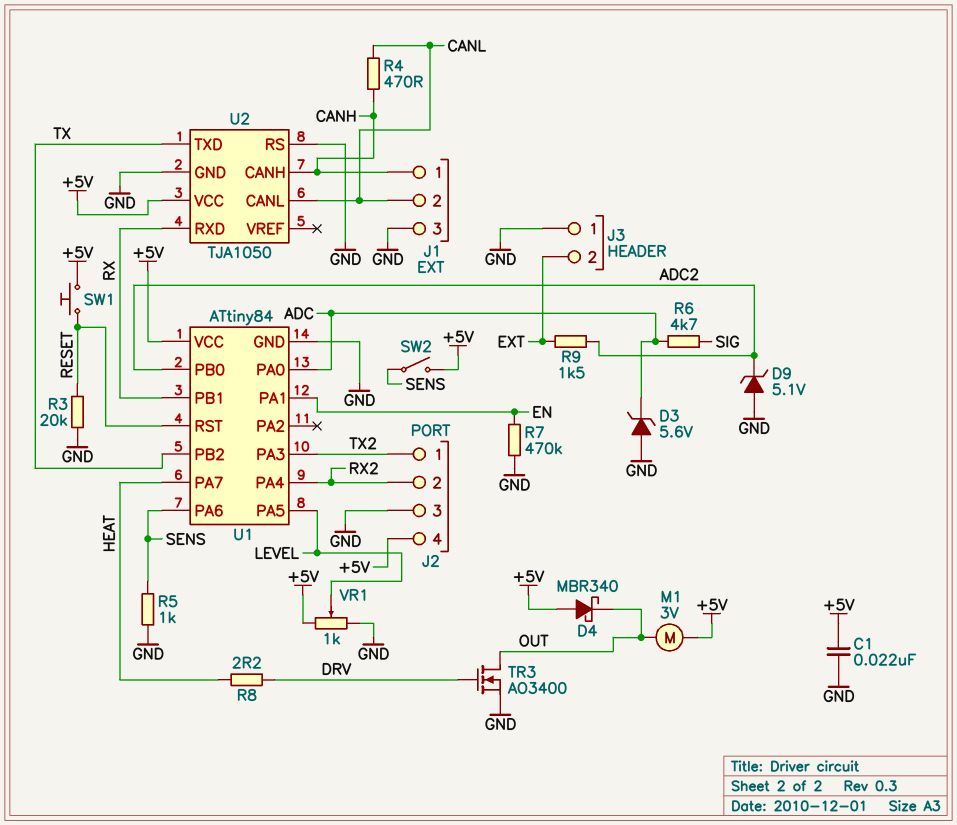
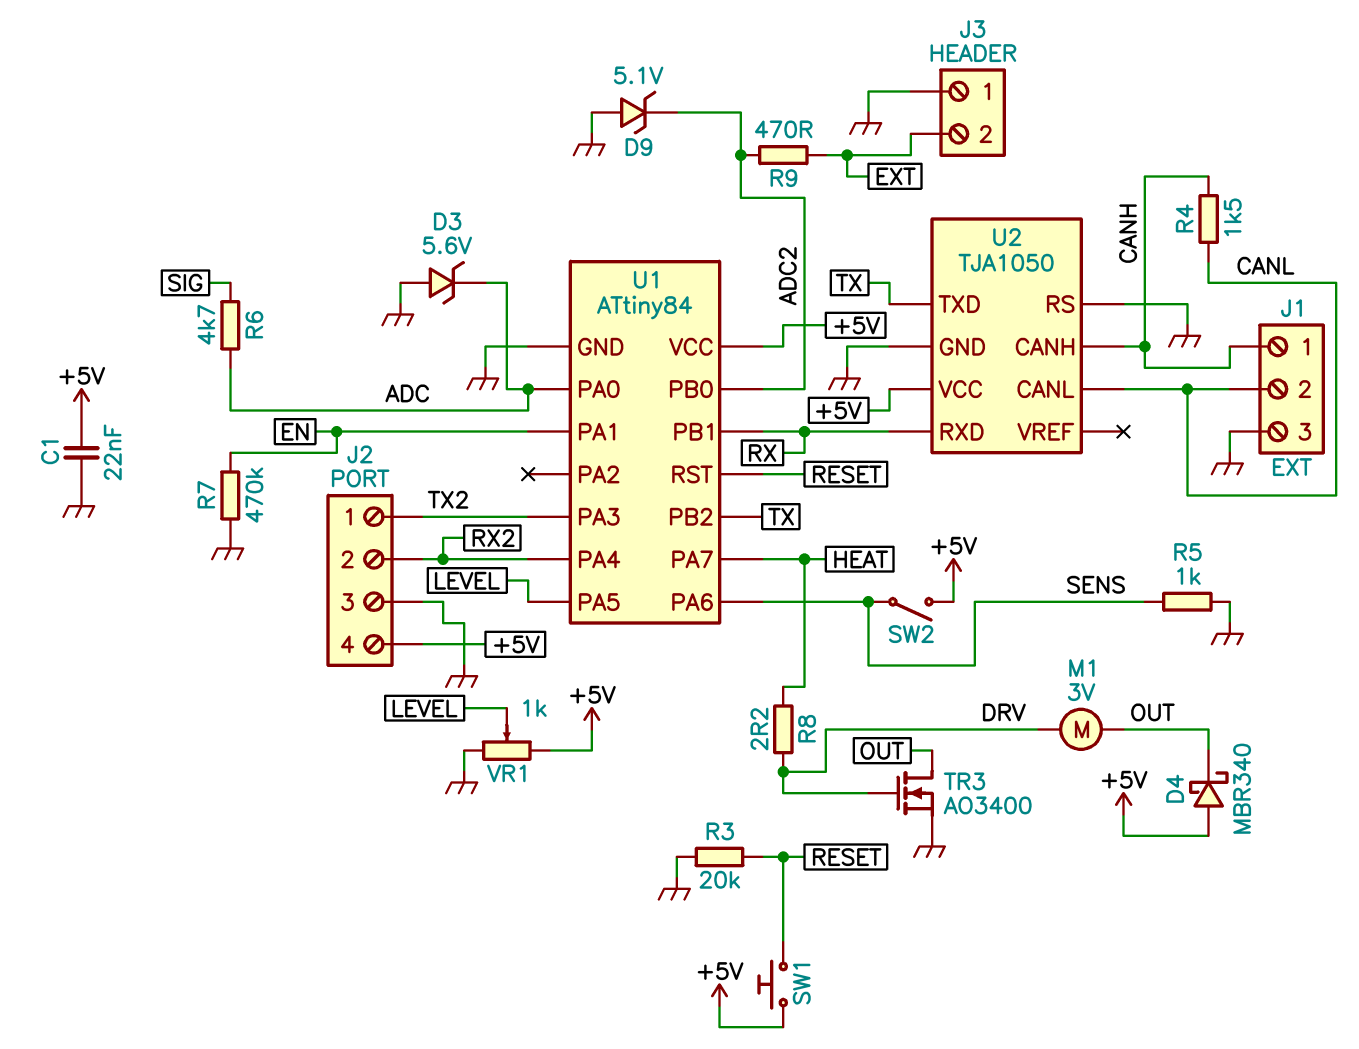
M1: motor 3V (+5V, OUT) -> motor 3V (DRV, OUT)
R4: 470 (CANH, CANL) -> 1.5k (CANH, CANL)
R9: 1.5k (ADC2, EXT) -> 470 (ADC2, EXT)

